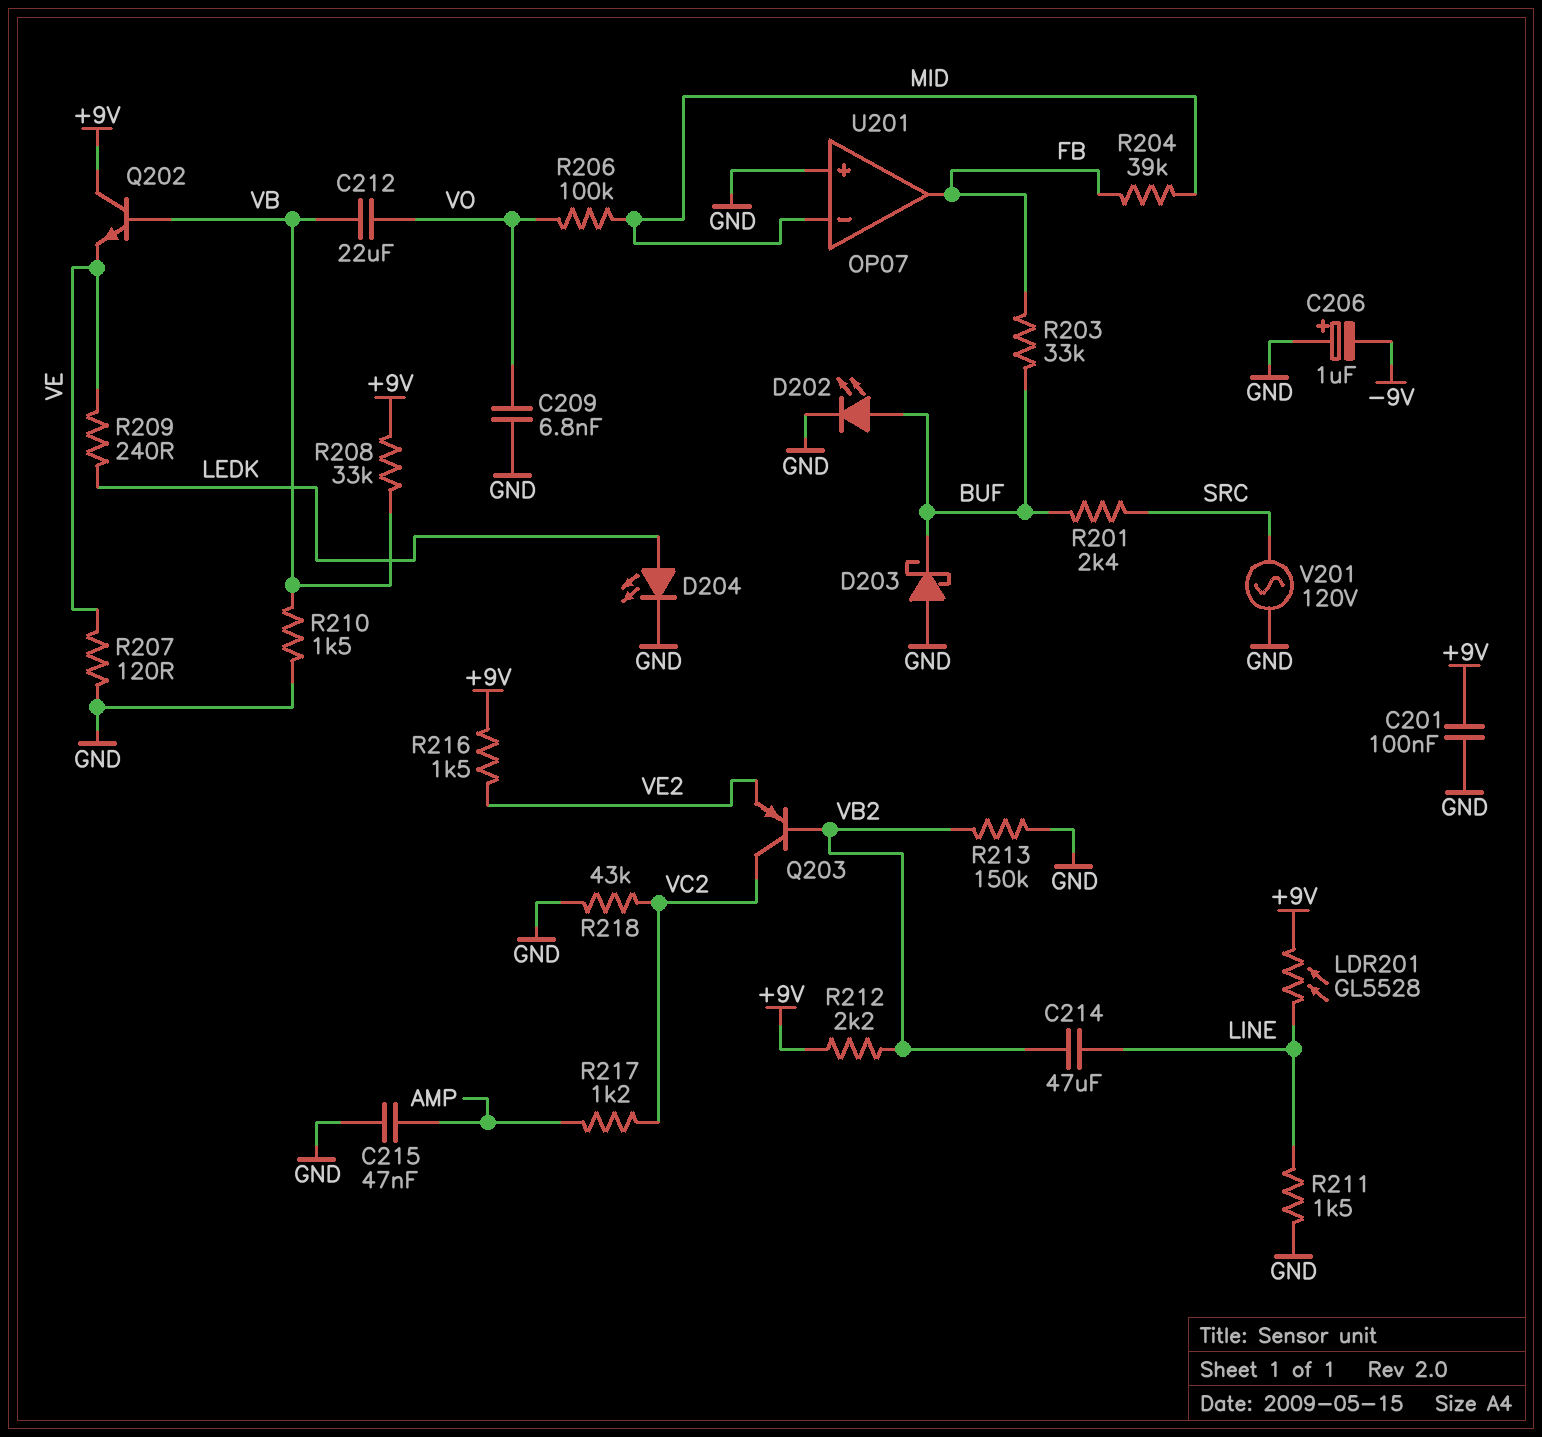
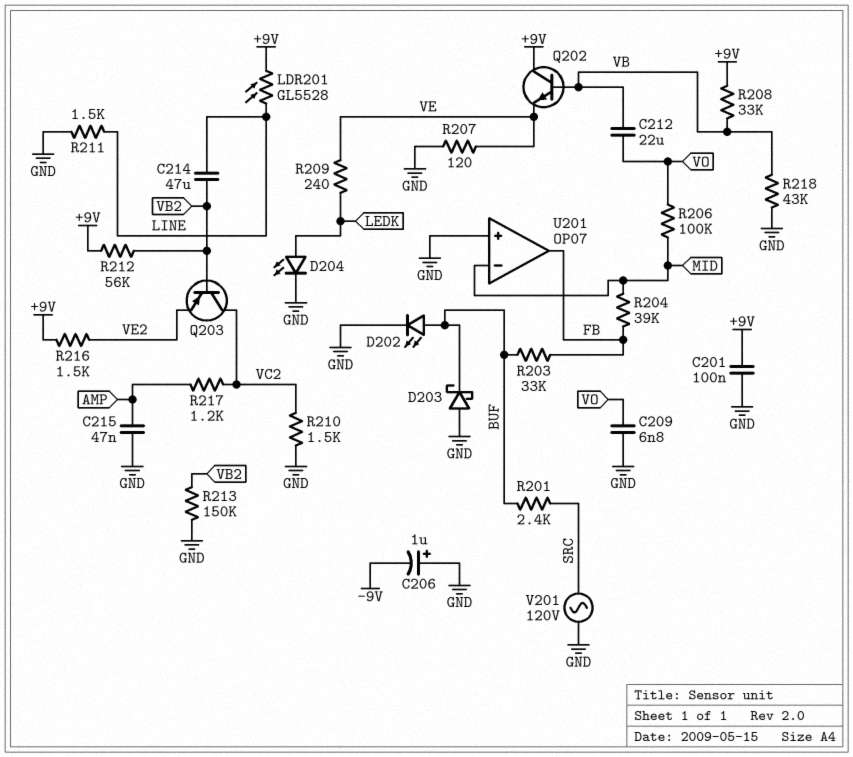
R210: 1.5k (GND, VB) -> 1.5k (GND, VC2)
R212: 2.2k (+9V, VB2) -> 56k (+9V, VB2)
R218: 43k (GND, VC2) -> 43k (GND, VB)

